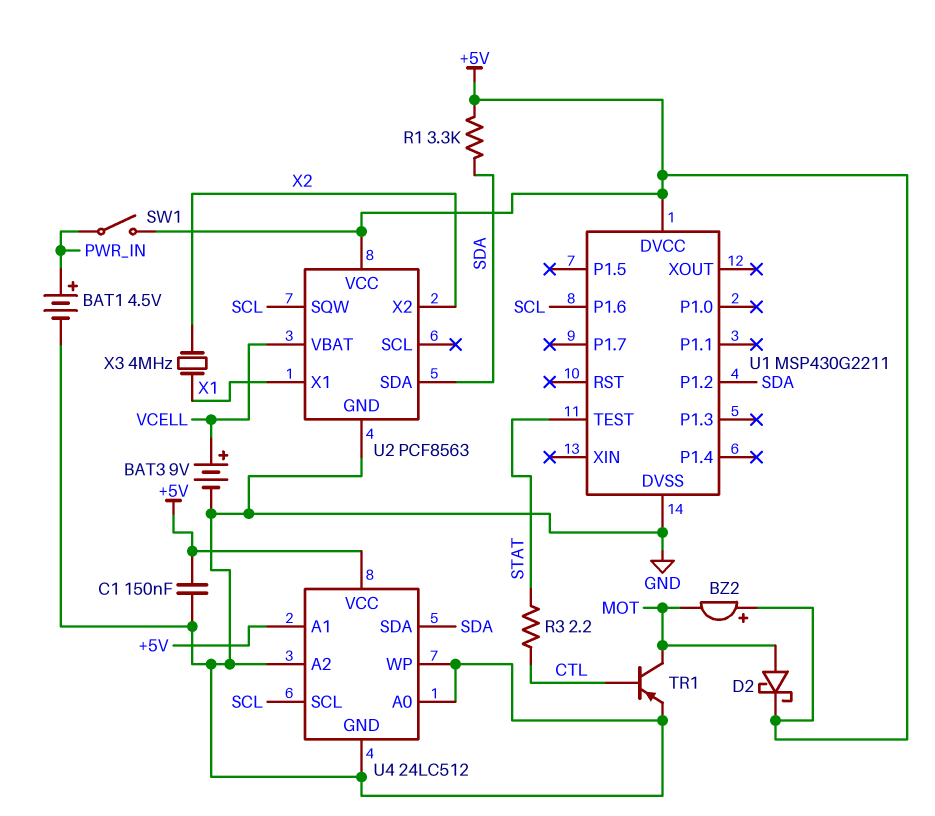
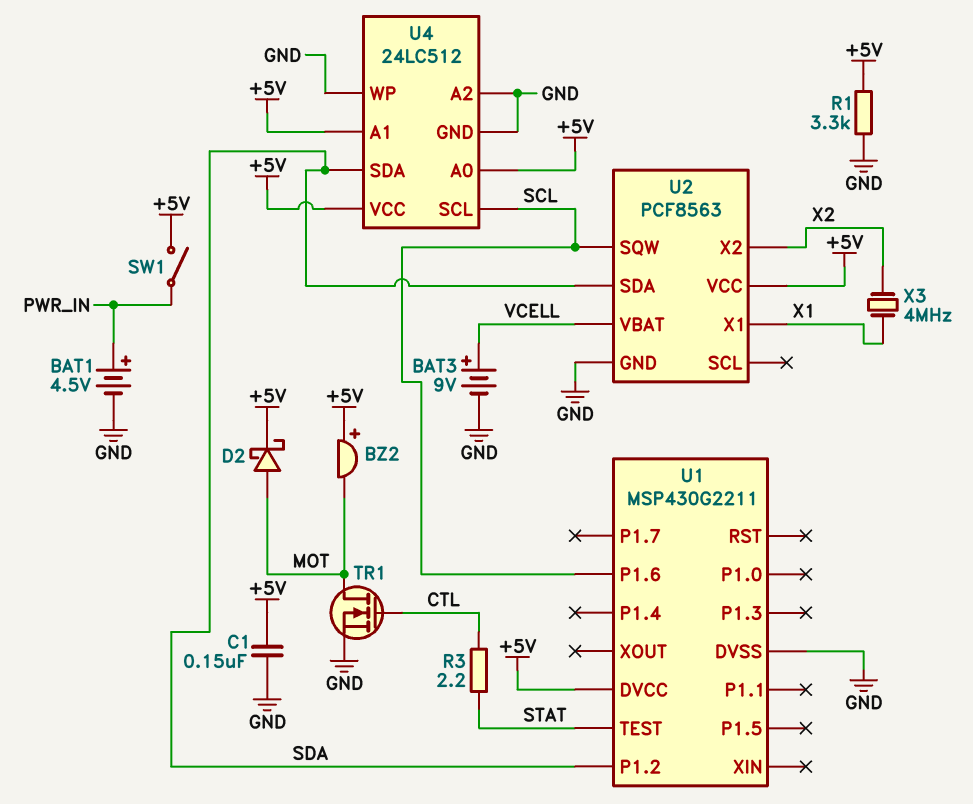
R1: 3.3k (+5V, SDA) -> 3.3k (+5V, GND)
TR1: PNP (B CTL, C MOT, E GND) -> NMOS (G CTL, D MOT, S GND)
U4 pin A0: GND -> +5V

